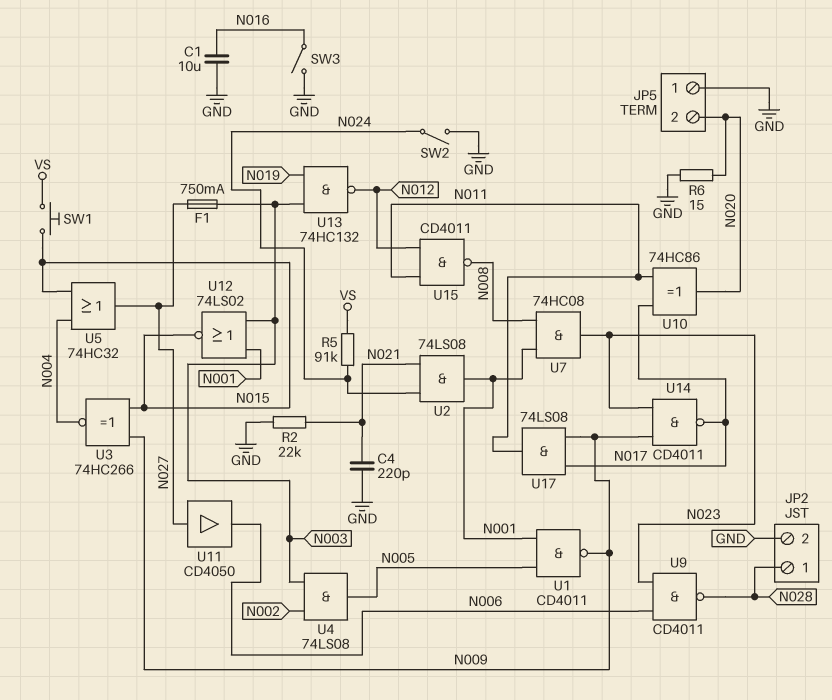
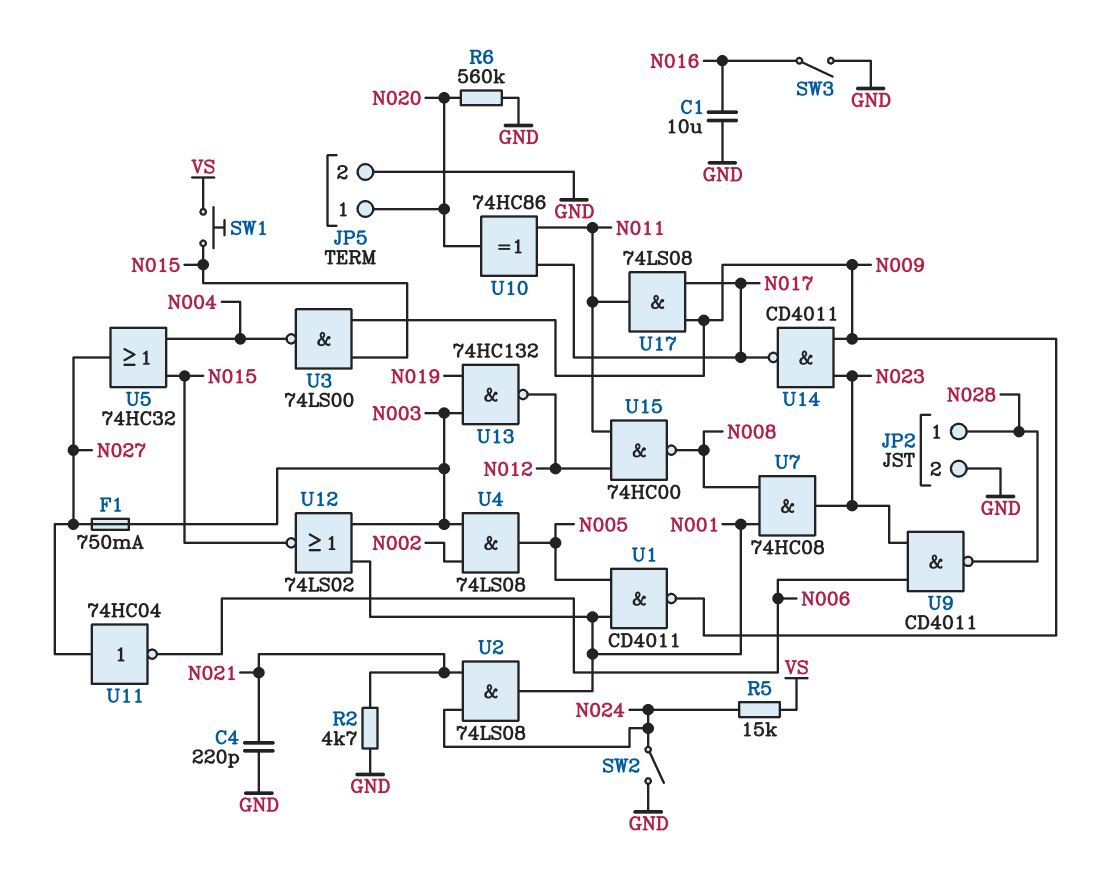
JP5 pin 1: GND -> N020
JP5 pin 2: N020 -> GND
R2: 22k (GND, N021) -> 4.7k (GND, N021)
R5: 91k (N024, VS) -> 15k (N024, VS)
R6: 15 (GND, N020) -> 560k (GND, N020)
U3: XNOR 74HC266 (in N009, in N015, out N004) -> NAND 74LS00 (in N009, in N015, out N004)
U11: buffer CD4050 (in N027, out N006) -> NOT 74HC04 (in N027, out N006)
U15: NAND CD4011 (in N011, in N012, out N008) -> NAND 74HC00 (in N011, in N012, out N008)

